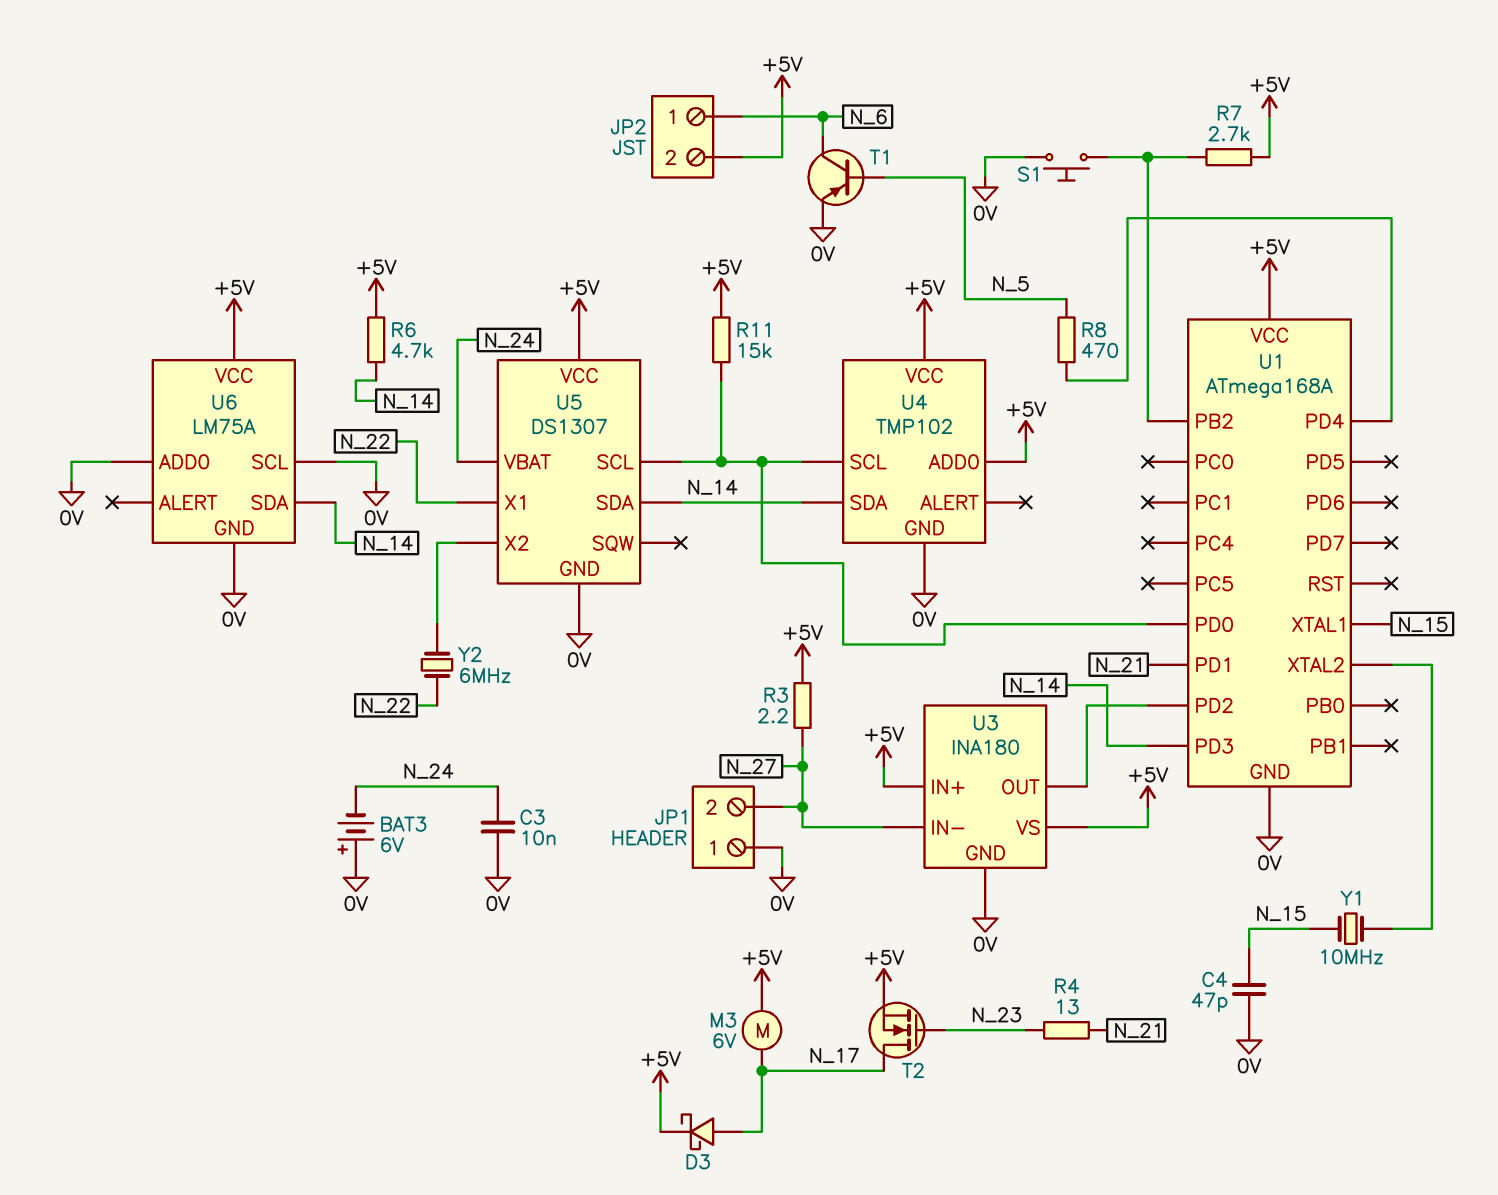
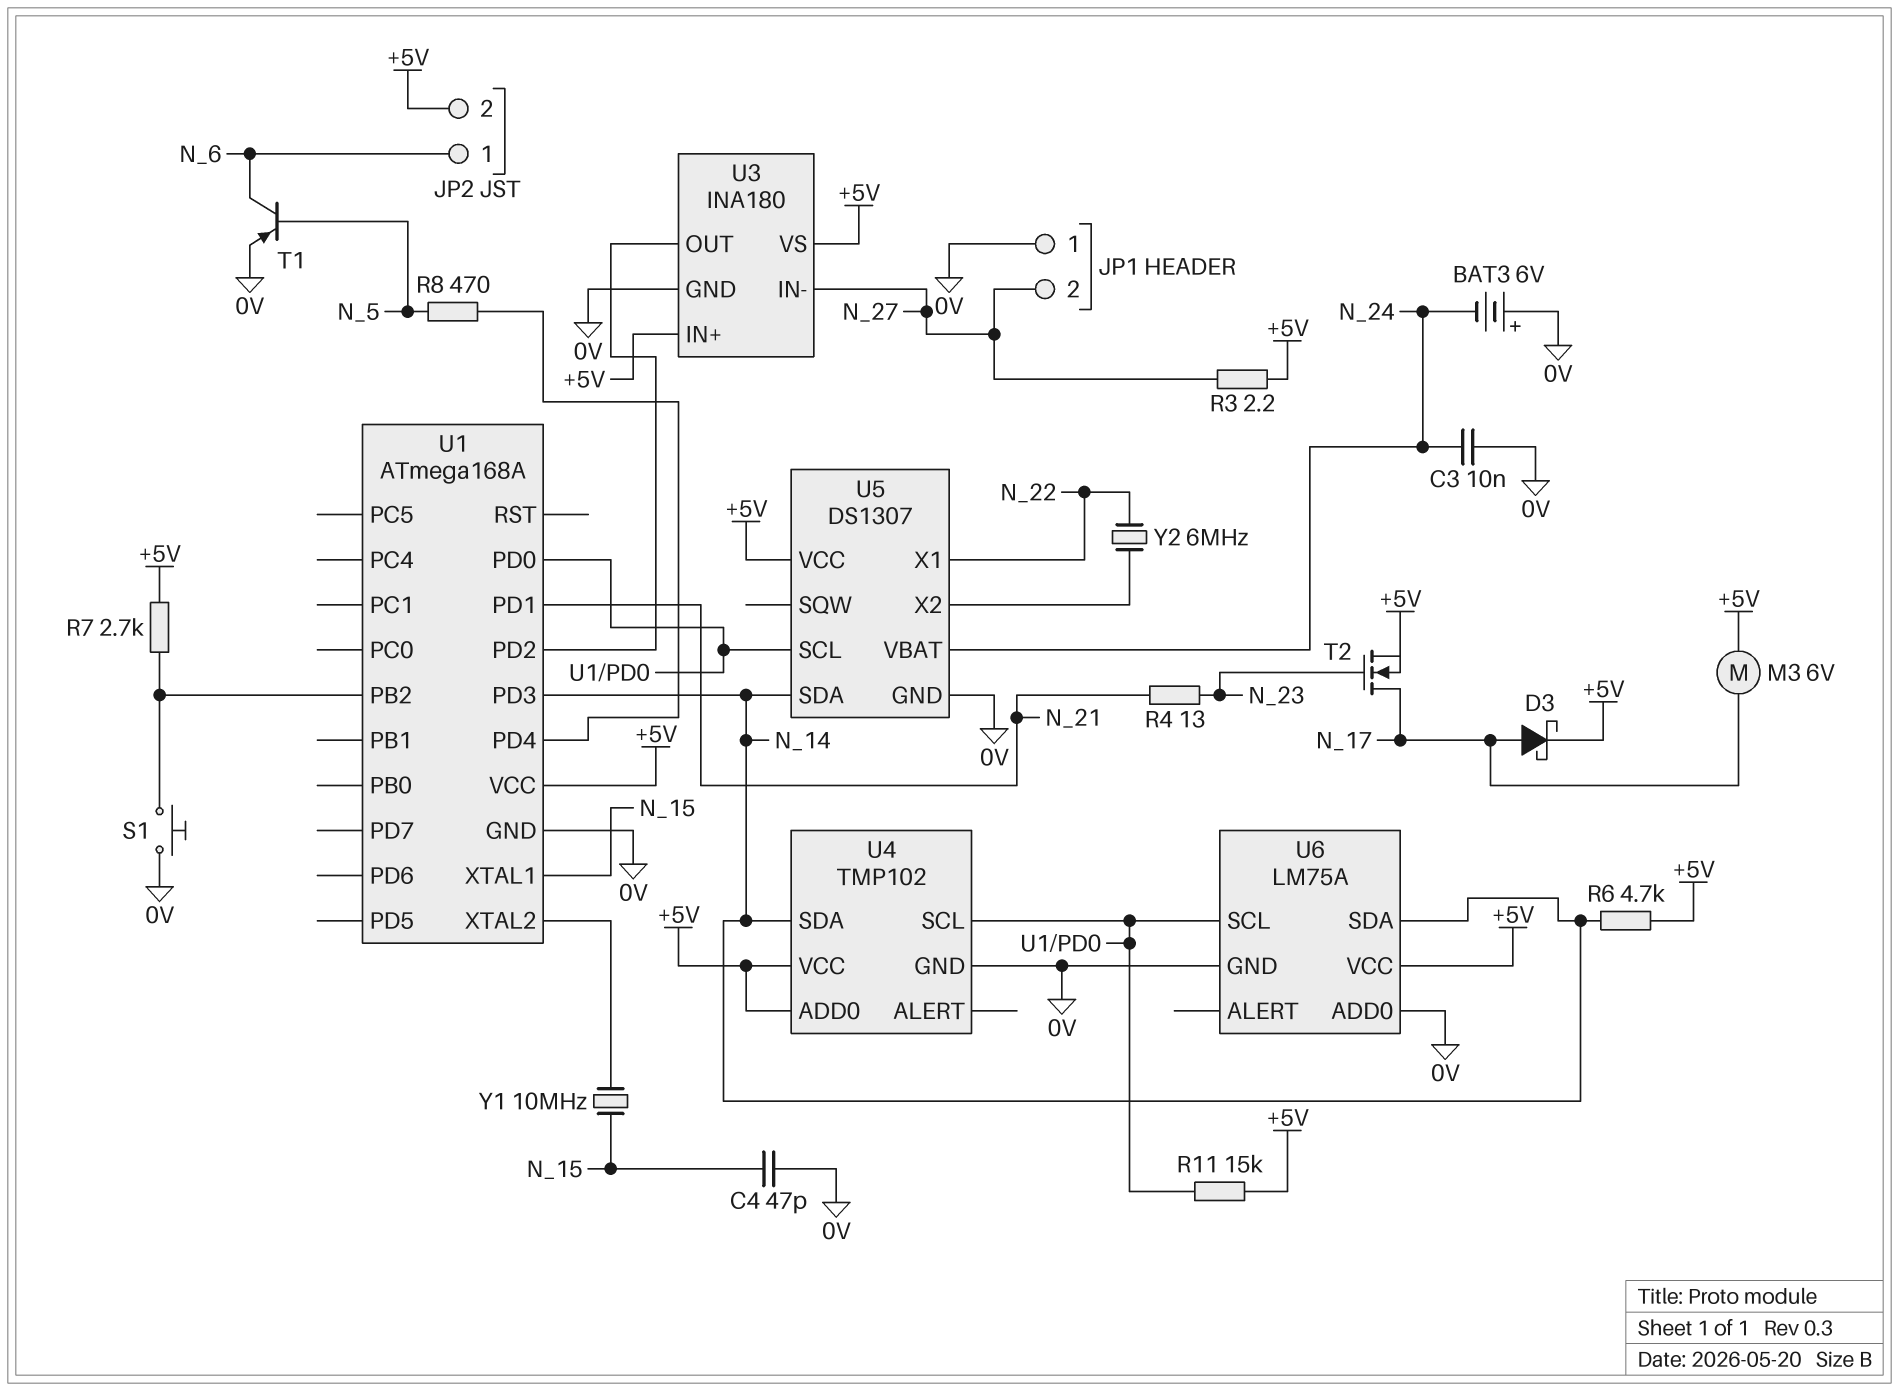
U6 pin SCL: 0V -> U1/PD0

